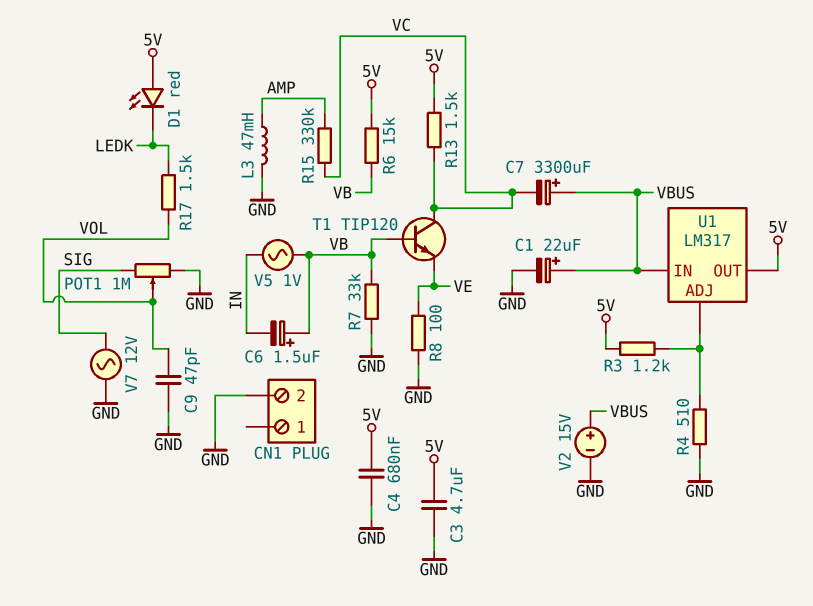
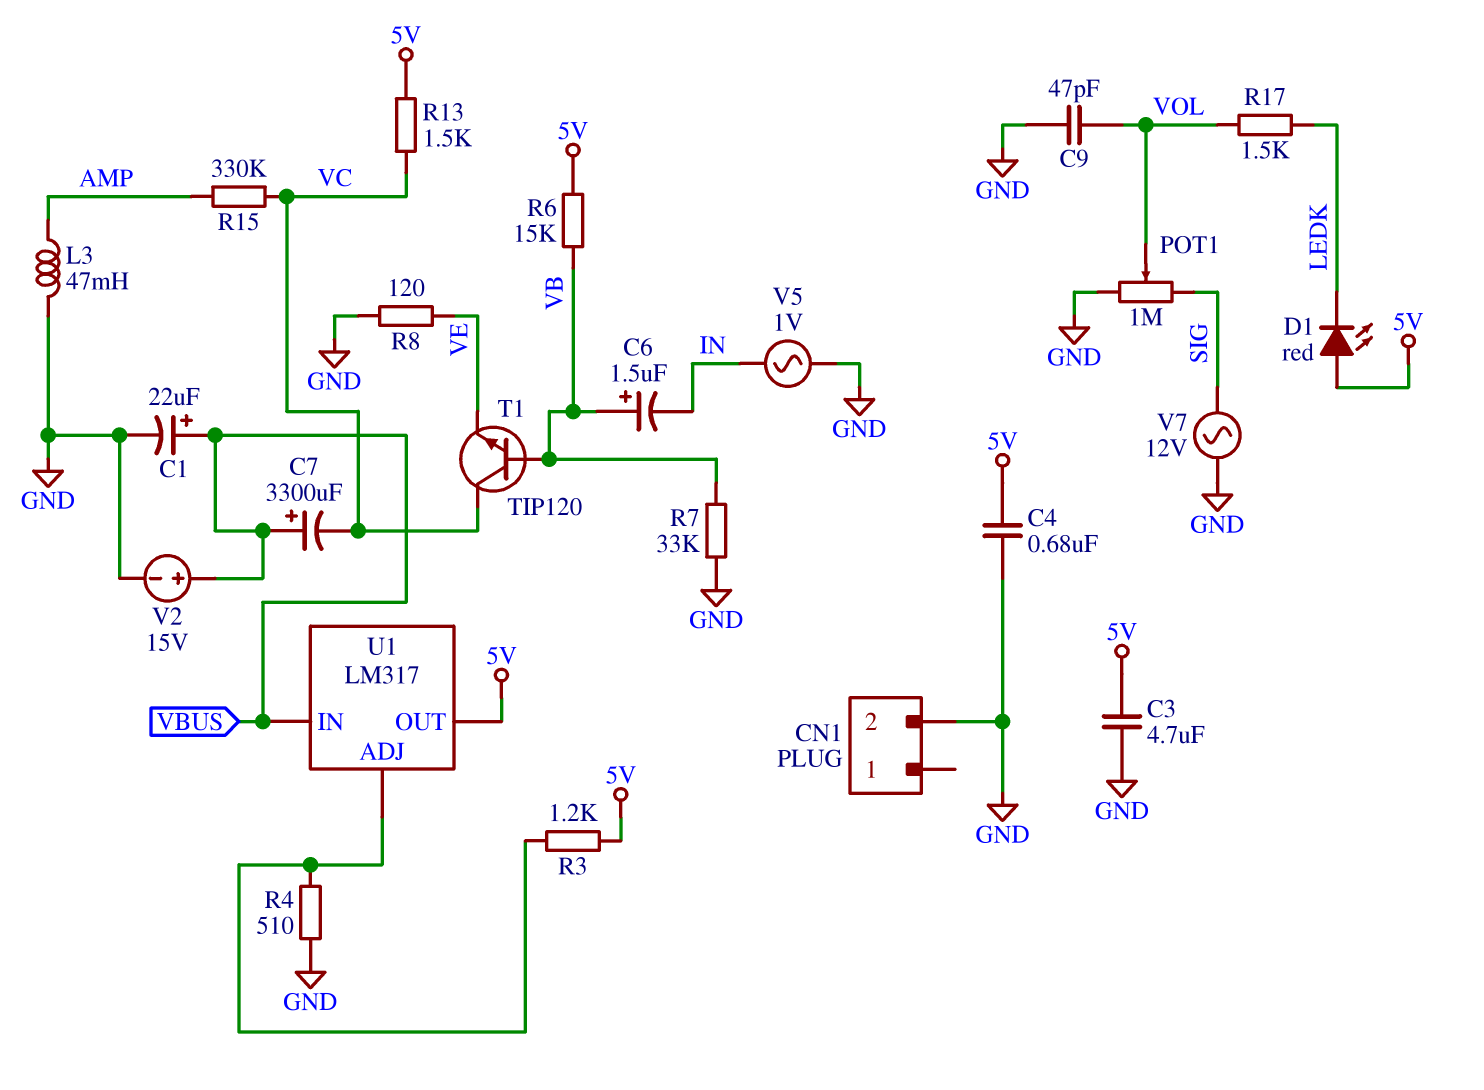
R8: 100 (GND, VE) -> 120 (GND, VE)
V5: AC 1V (IN, VB) -> AC 1V (GND, IN)

